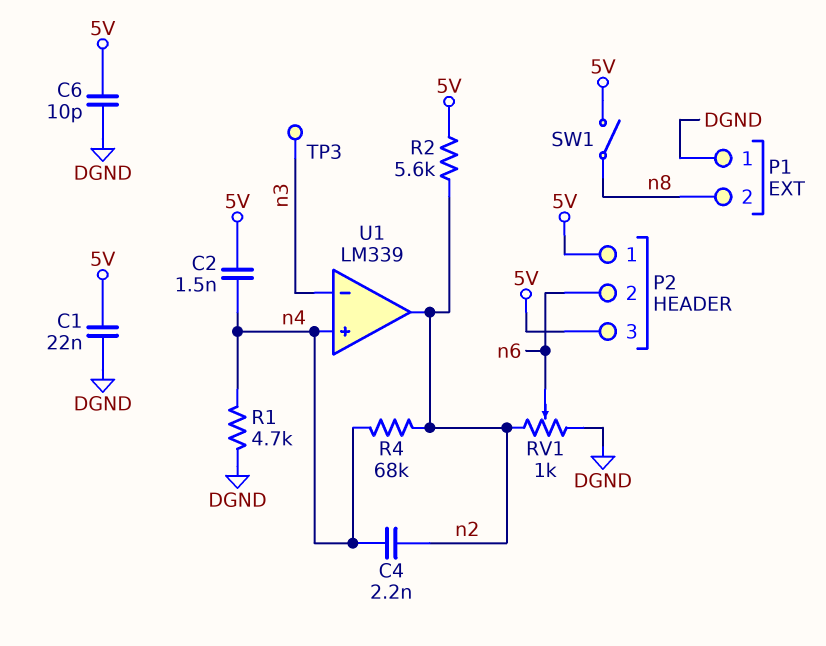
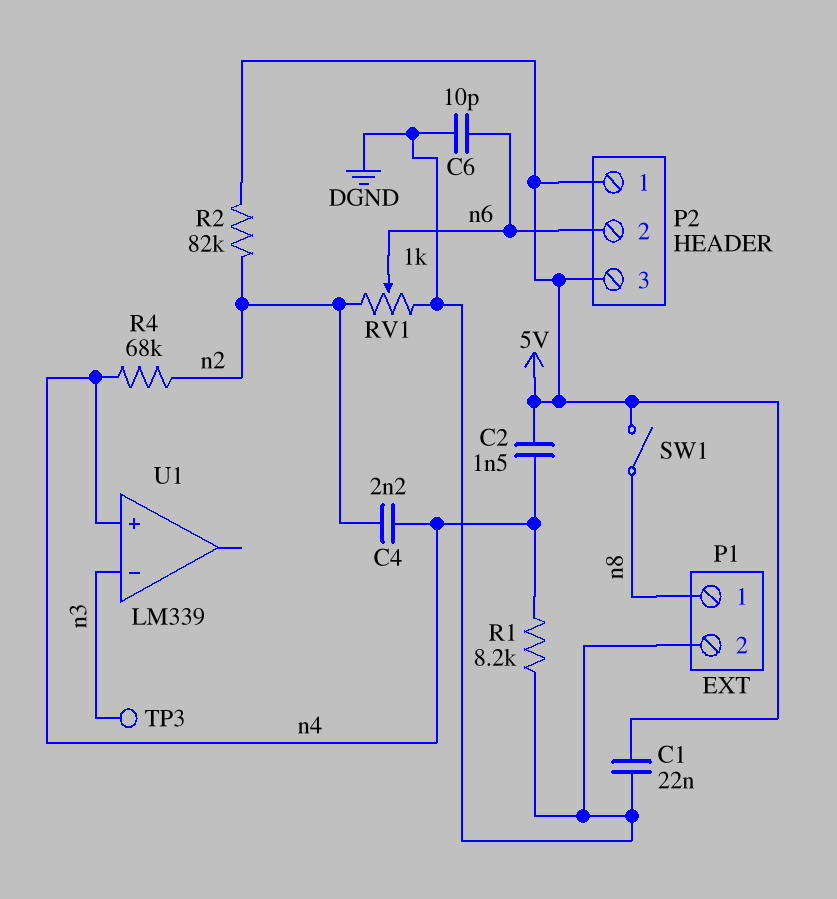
C6: 10pF (5V, DGND) -> 10pF (DGND, n6)
P1 pin 1: DGND -> n8
P1 pin 2: n8 -> DGND
R1: 4.7k (DGND, n4) -> 8.2k (DGND, n4)
R2: 5.6k (5V, n2) -> 82k (5V, n2)
U1 pin out: n2 -> none

